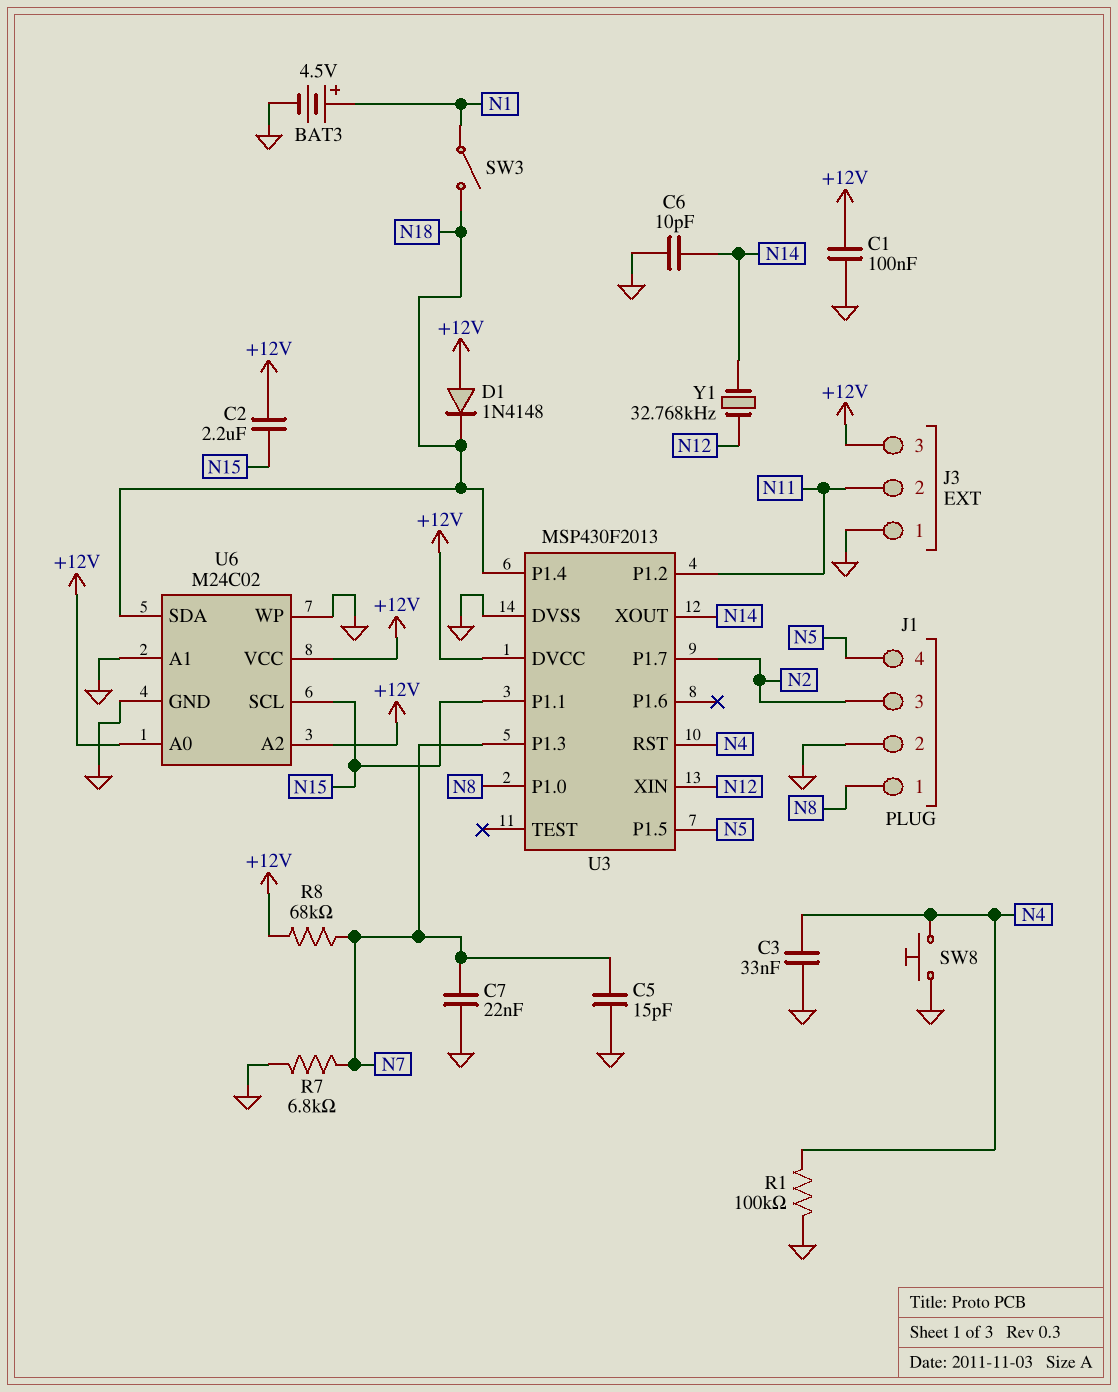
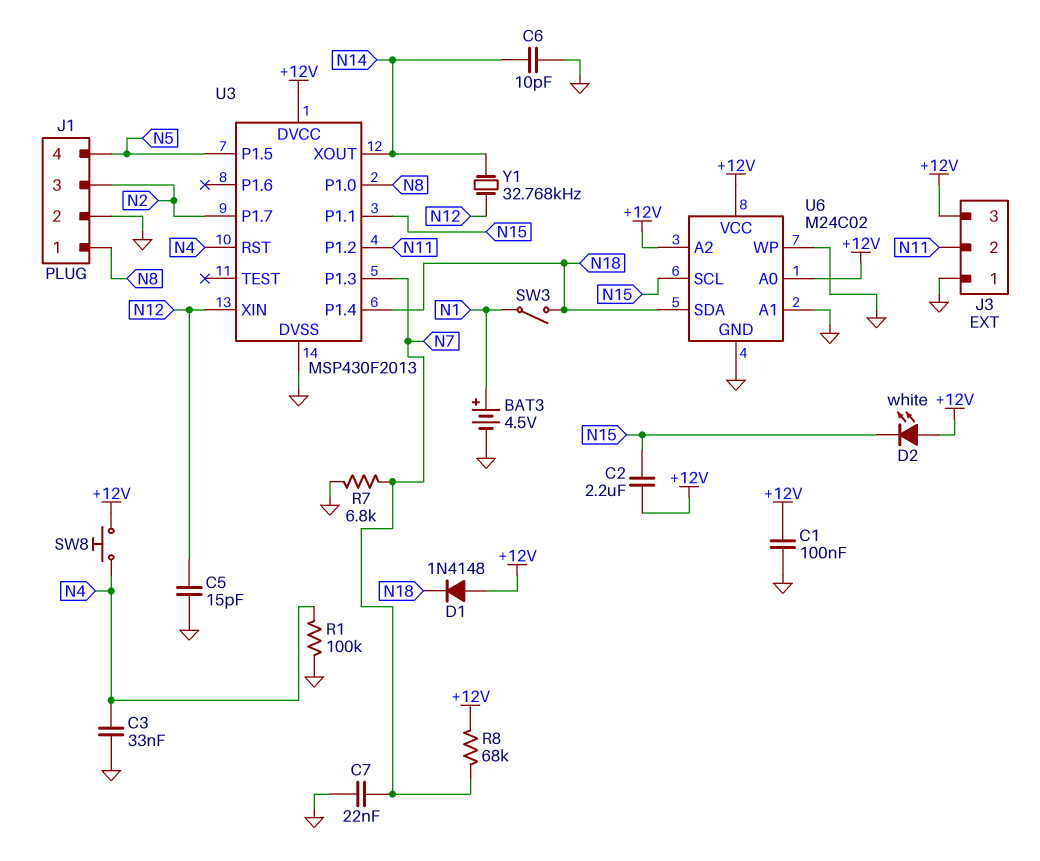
C5: 15pF (GND, N7) -> 15pF (GND, N12)
D2: none -> LED white (A +12V, K N15)
SW8: button (GND, N4) -> button (+12V, N4)

